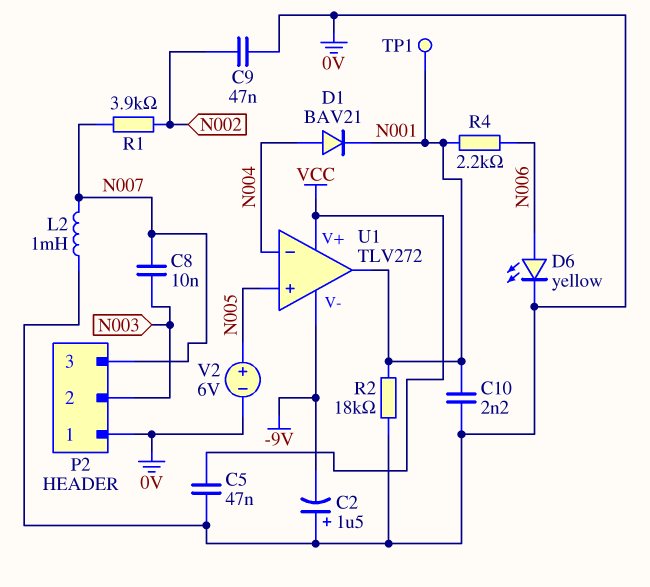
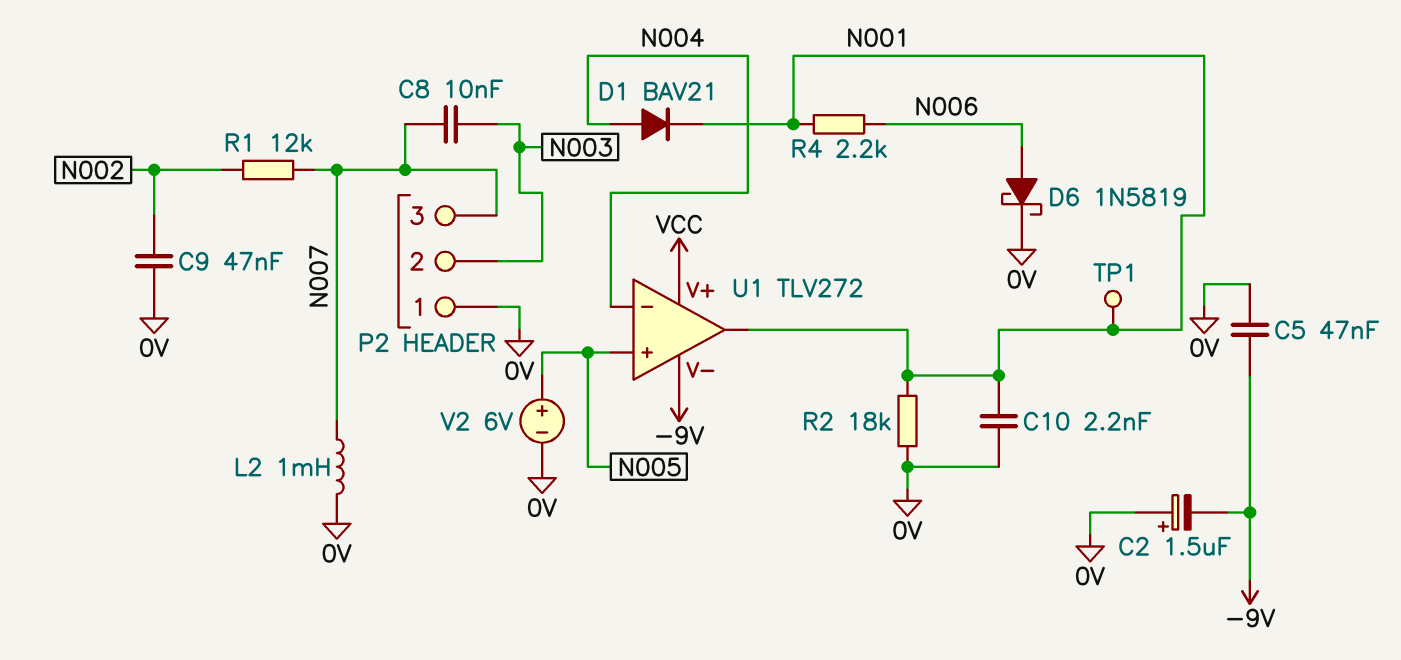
C5: 47nF (0V, VCC) -> 47nF (-9V, 0V)
D6: LED yellow (A N006, K 0V) -> schottky 1N5819 (A N006, K 0V)
R1: 3.9k (N002, N007) -> 12k (N002, N007)

